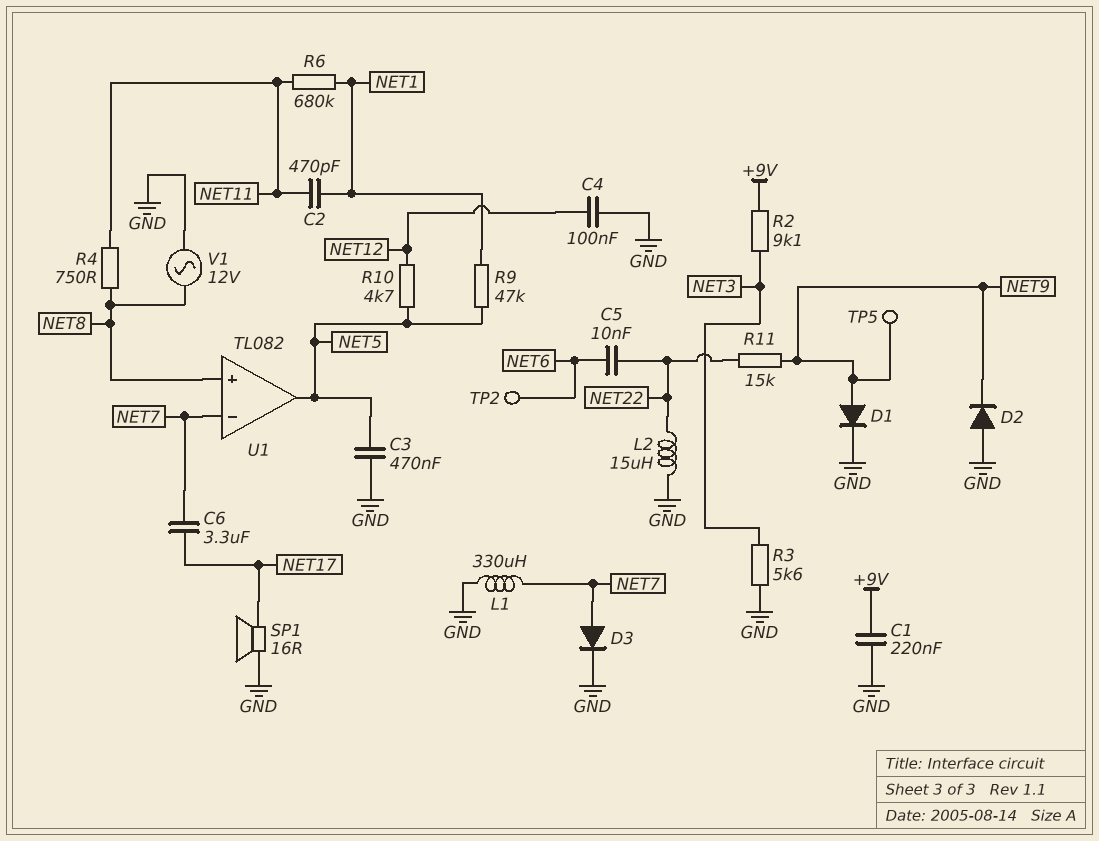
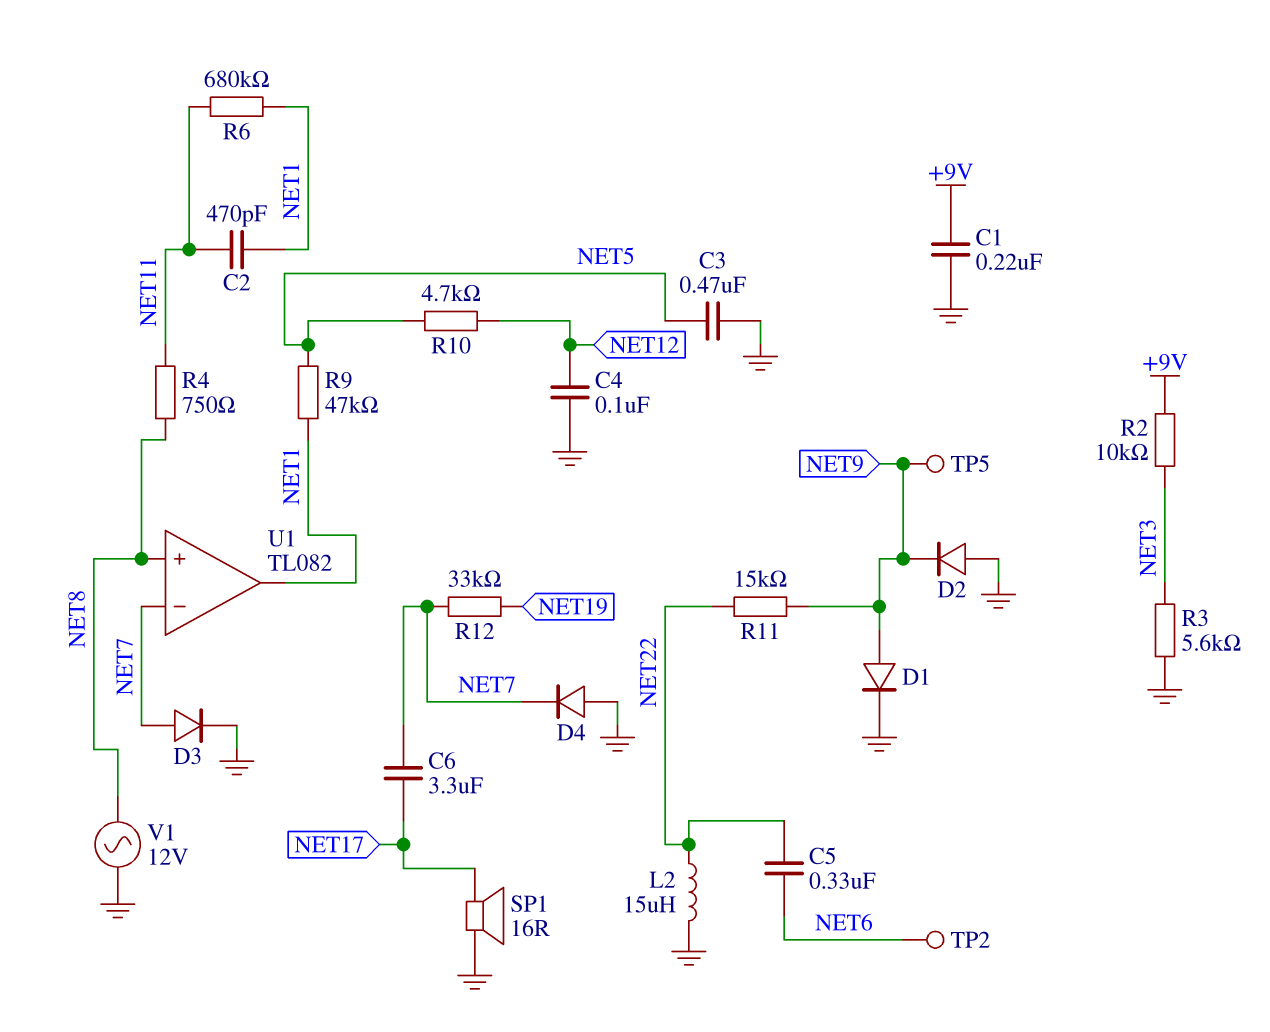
C5: 10nF (NET6, NET22) -> 330nF (NET6, NET22)
D4: none -> diode (A GND, K NET7)
L1: 330uH (GND, NET7) -> none
R2: 9.1k (+9V, NET3) -> 10k (+9V, NET3)
R12: none -> 33k (NET7, NET19)
U1 pin out: NET5 -> NET1

